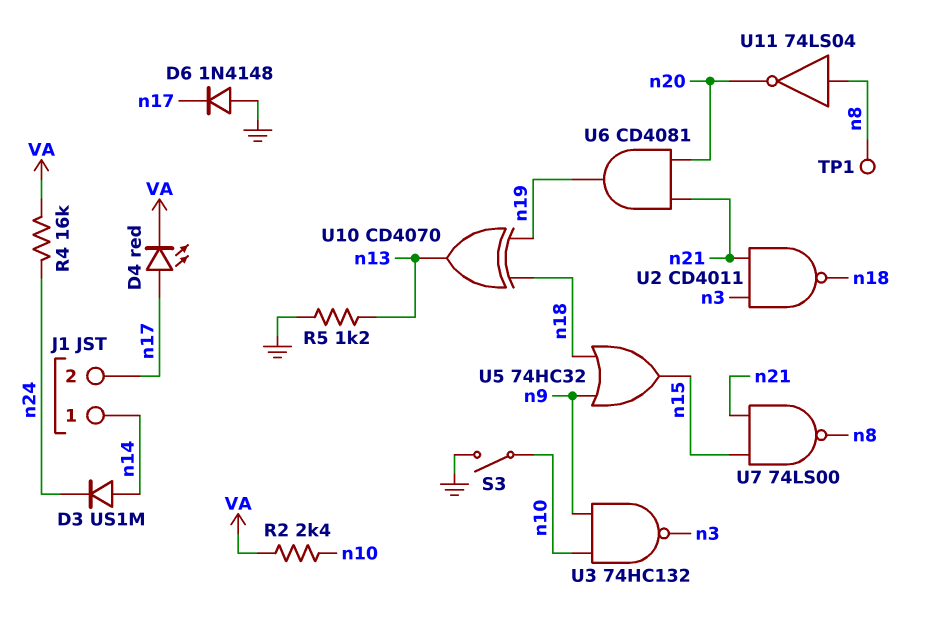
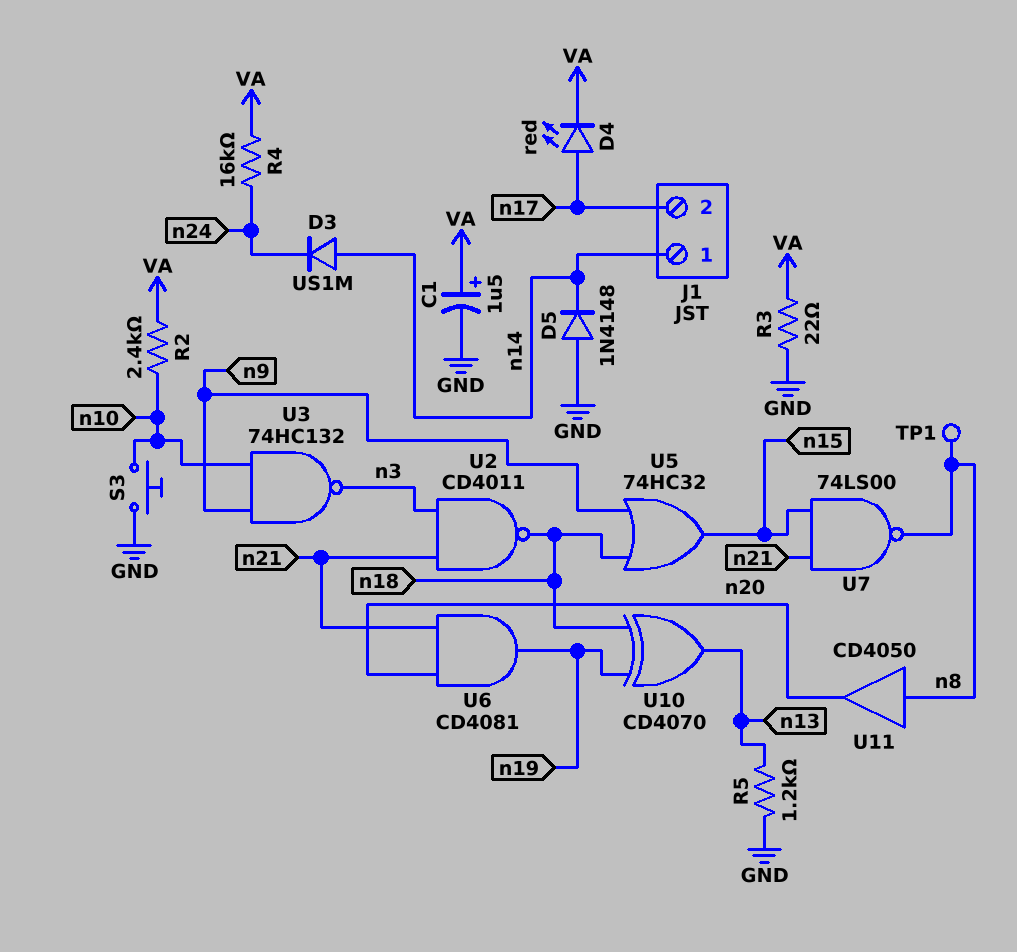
C1: none -> 1.5uF (plus VA, minus GND)
D5: none -> diode 1N4148 (A GND, K n14)
D6: diode 1N4148 (A GND, K n17) -> none
R3: none -> 22 (GND, VA)
S3: switch (GND, n10) -> button (GND, n10)
U11: NOT 74LS04 (in n8, out n20) -> buffer CD4050 (in n8, out n20)

